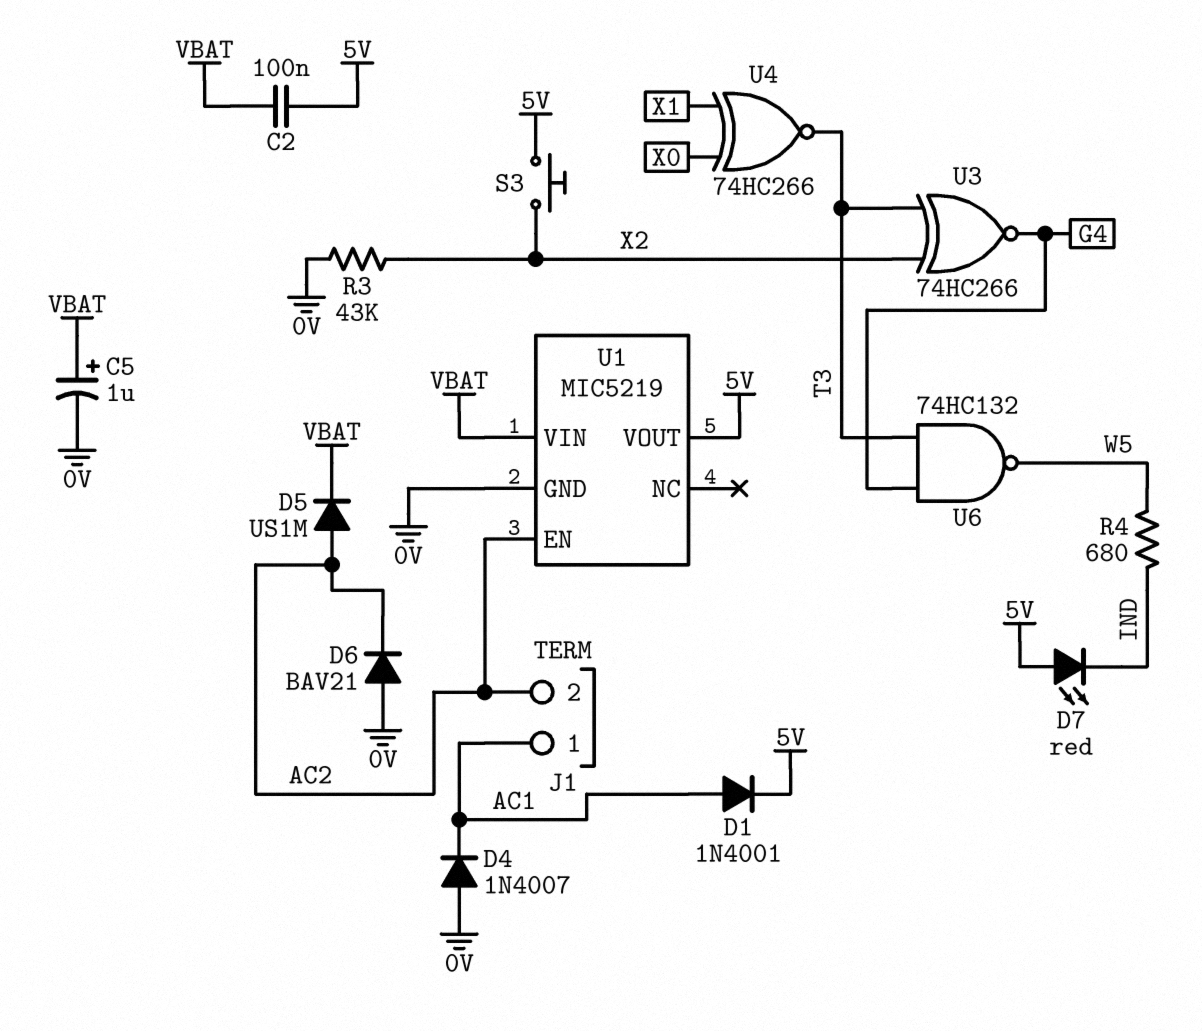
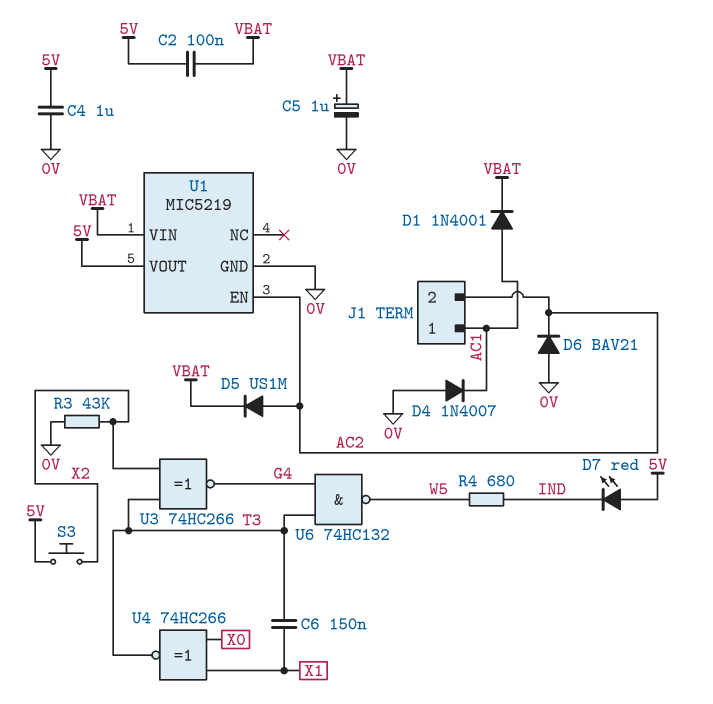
C4: none -> 1uF (0V, 5V)
C6: none -> 150nF (T3, X1)
D1: diode 1N4001 (A AC1, K 5V) -> diode 1N4001 (A AC1, K VBAT)

